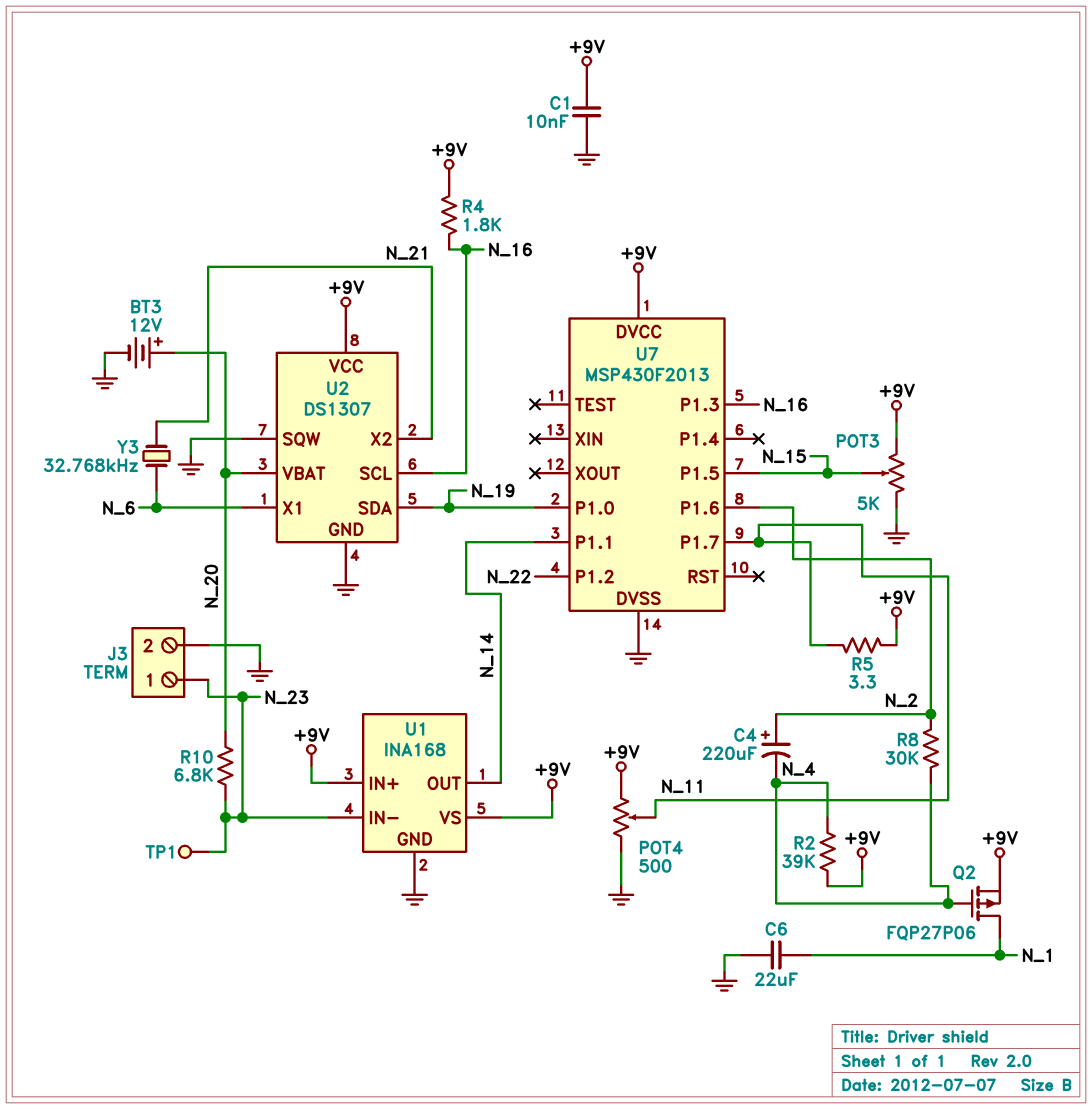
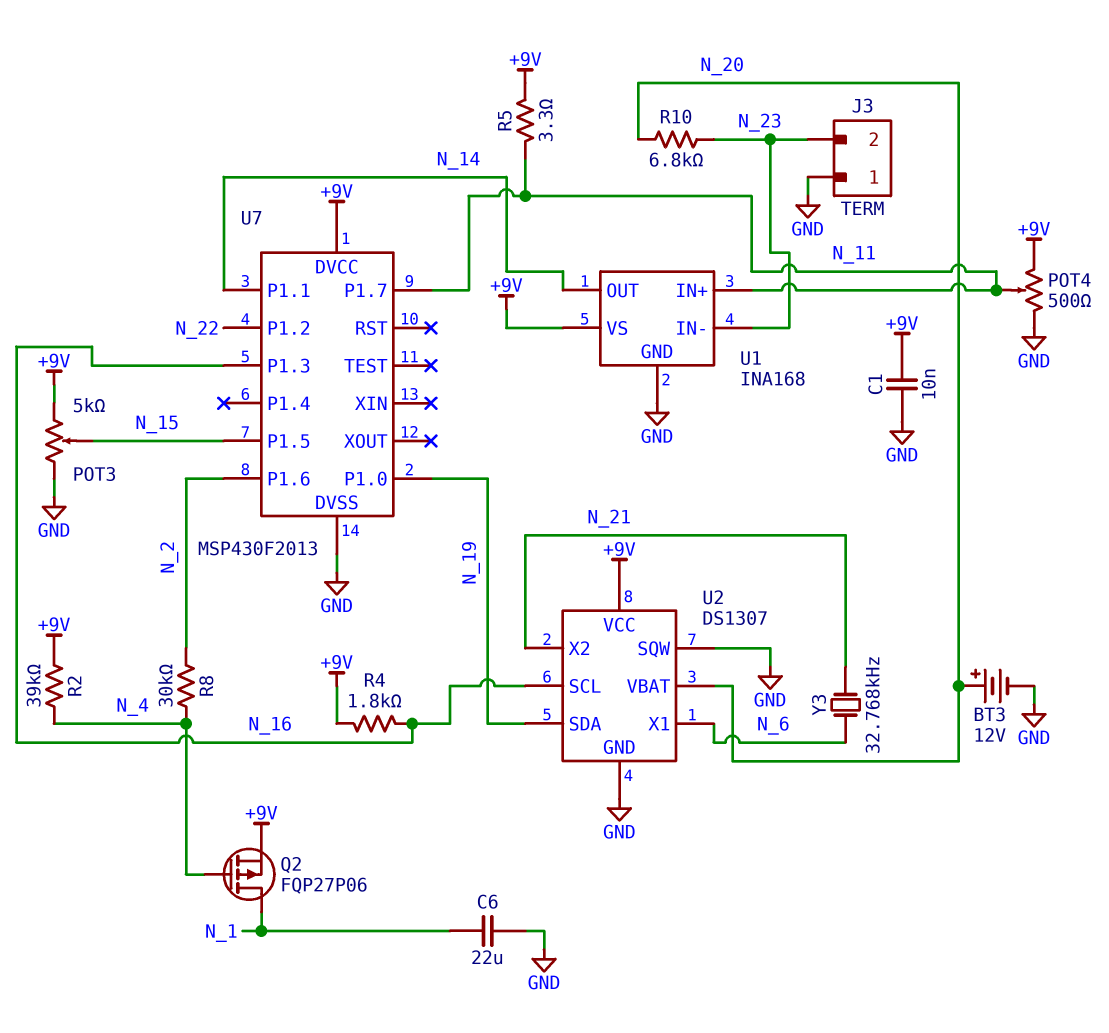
C4: 220uF (plus N_2, minus N_4) -> none
J3 pin 1: N_23 -> GND
J3 pin 2: GND -> N_23
TP1: test point (N_23) -> none
U1 pin IN+: +9V -> N_11

